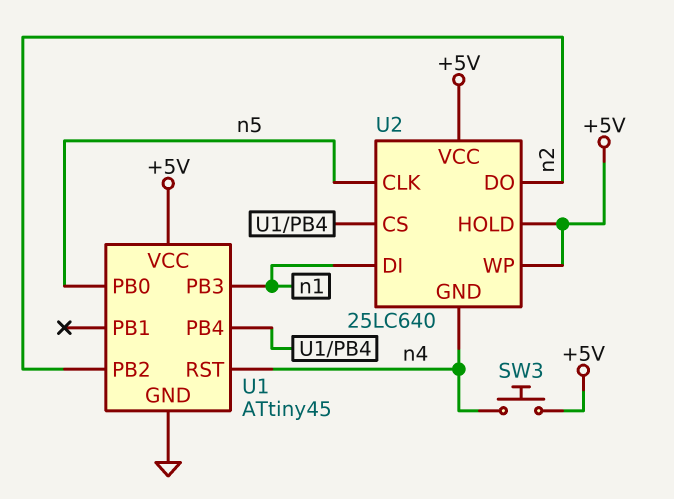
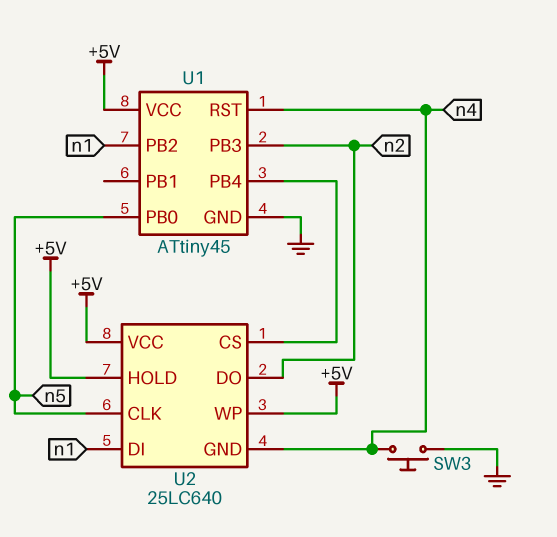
SW3: button (+5V, n4) -> button (GND, n4)
U1 pin PB2: n2 -> n1
U1 pin PB3: n1 -> n2

